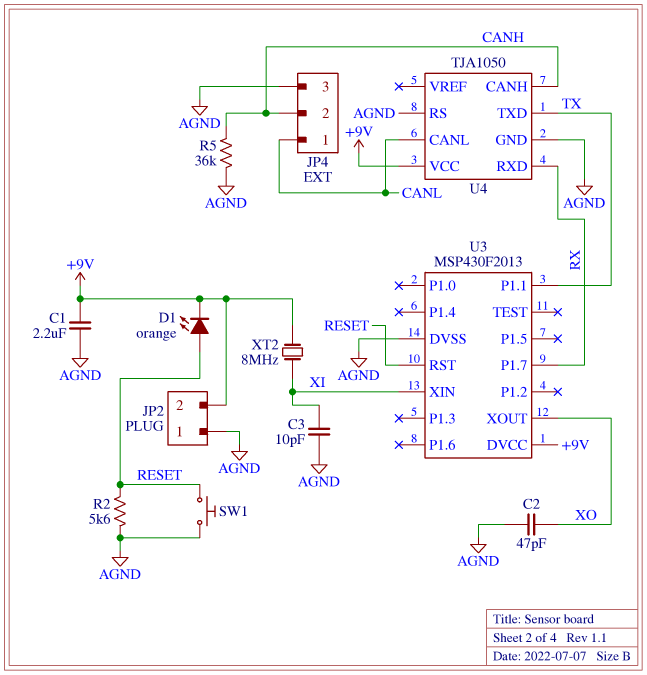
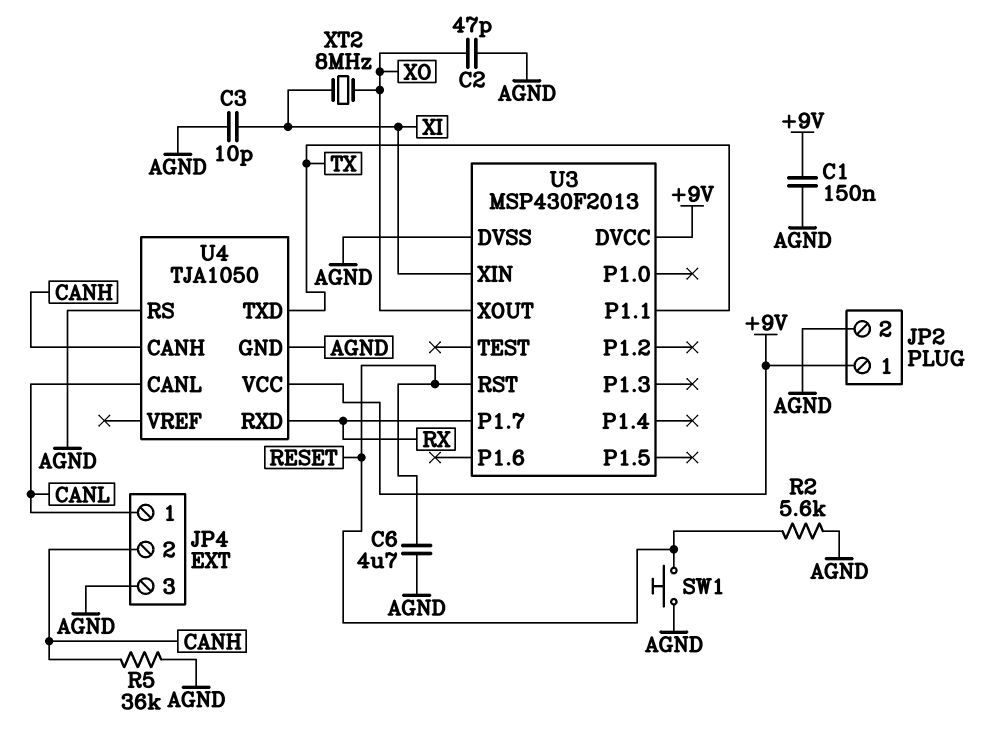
C1: 2.2uF (+9V, AGND) -> 150nF (+9V, AGND)
C6: none -> 4.7uF (AGND, RESET)
D1: LED orange (A RESET, K +9V) -> none
JP2 pin 1: AGND -> +9V
JP2 pin 2: +9V -> AGND
XT2: 8MHz (+9V, XI) -> 8MHz (XI, XO)

